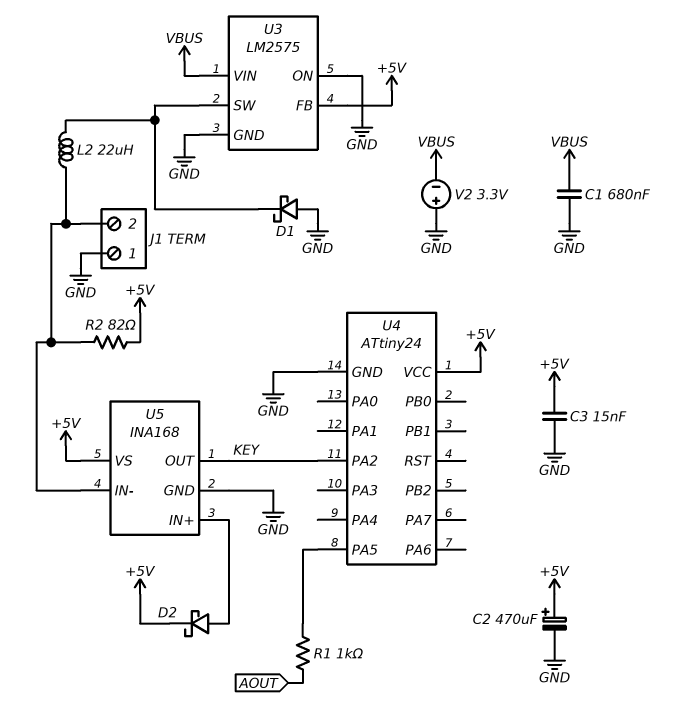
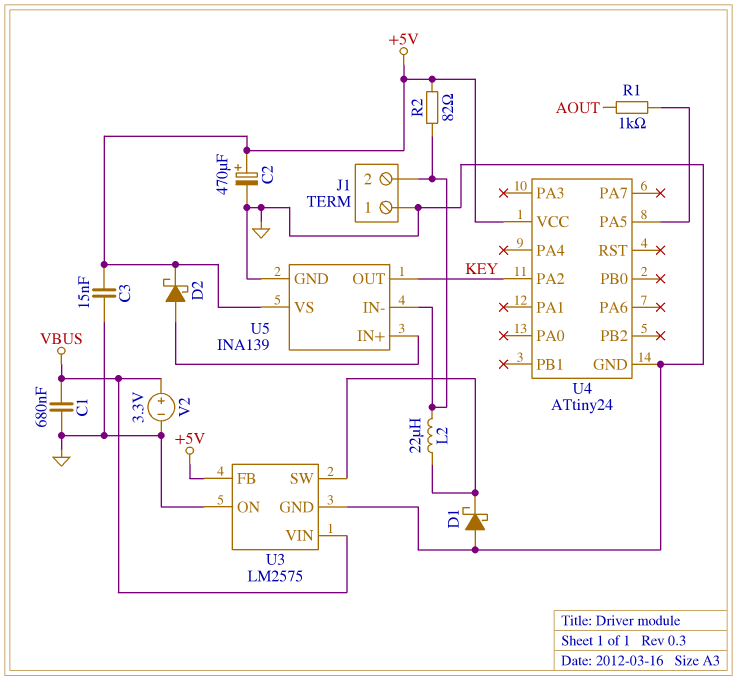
U5: INA168 -> INA139
V2: 3.3V (plus GND, minus VBUS) -> 3.3V (plus VBUS, minus GND)

